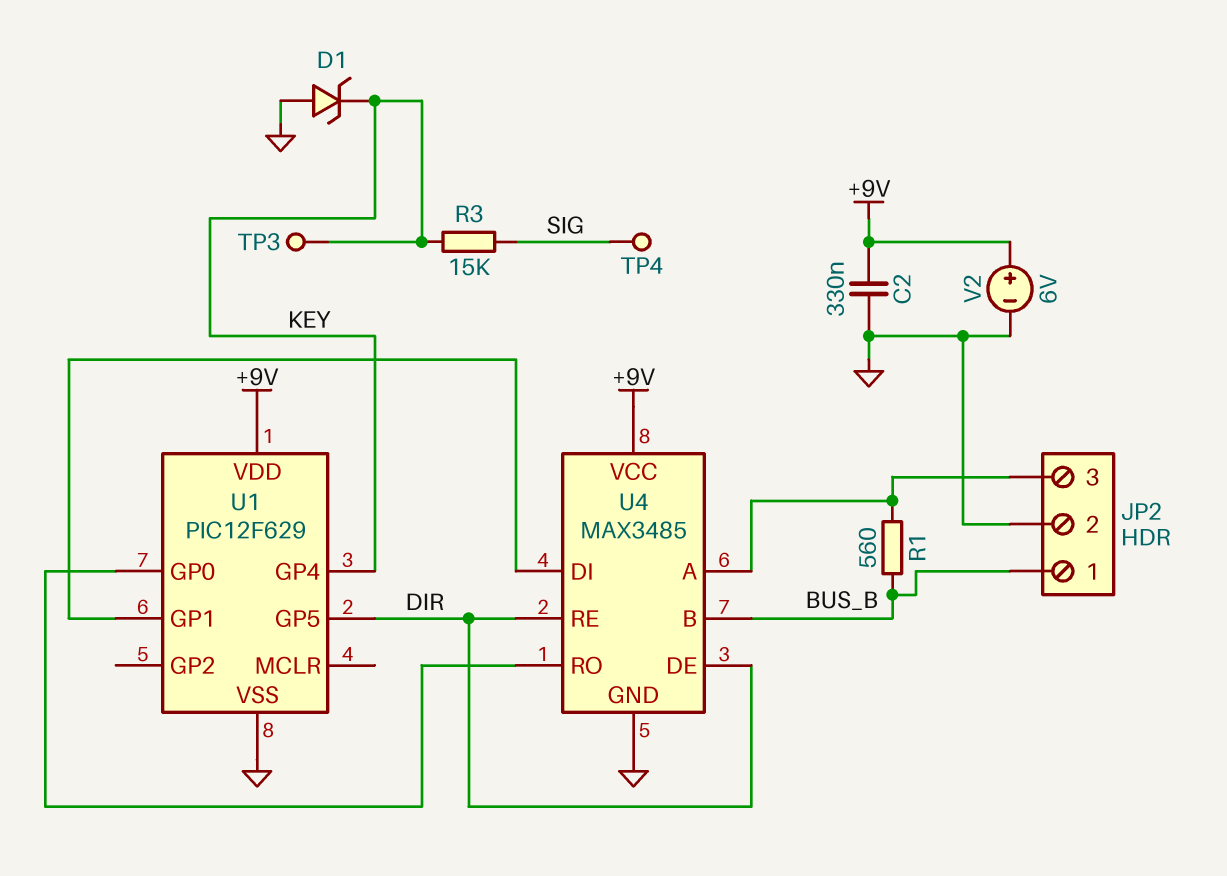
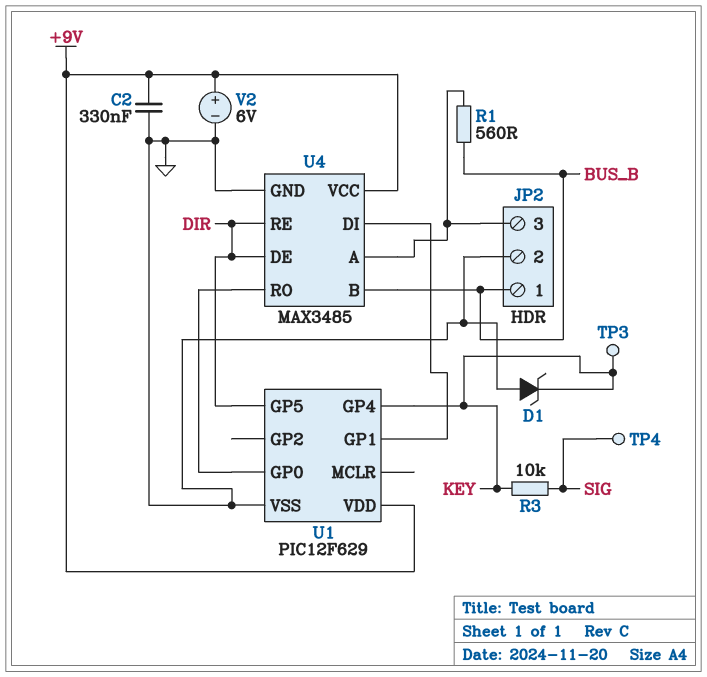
R3: 15k (KEY, SIG) -> 10k (KEY, SIG)

